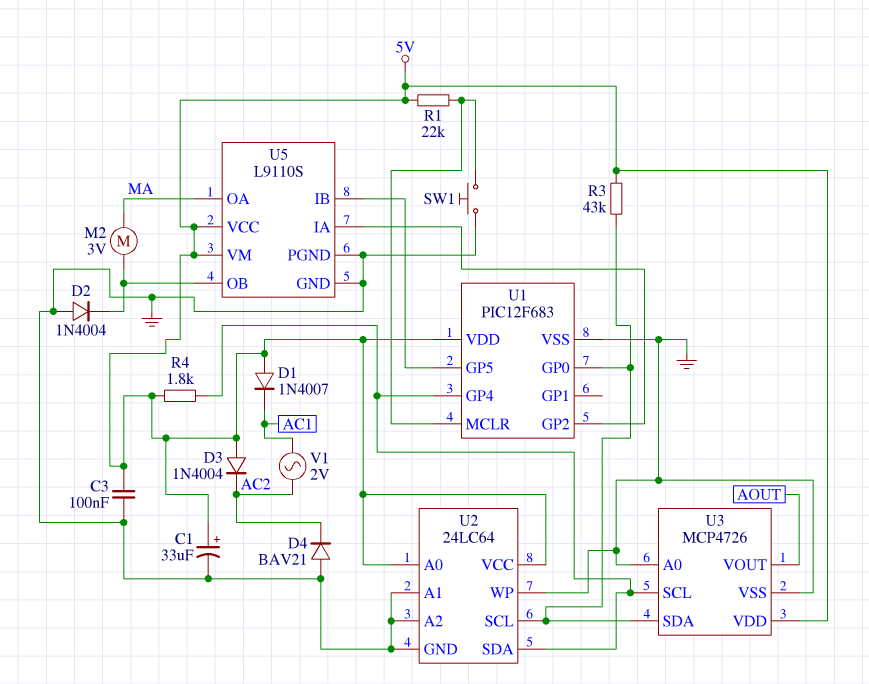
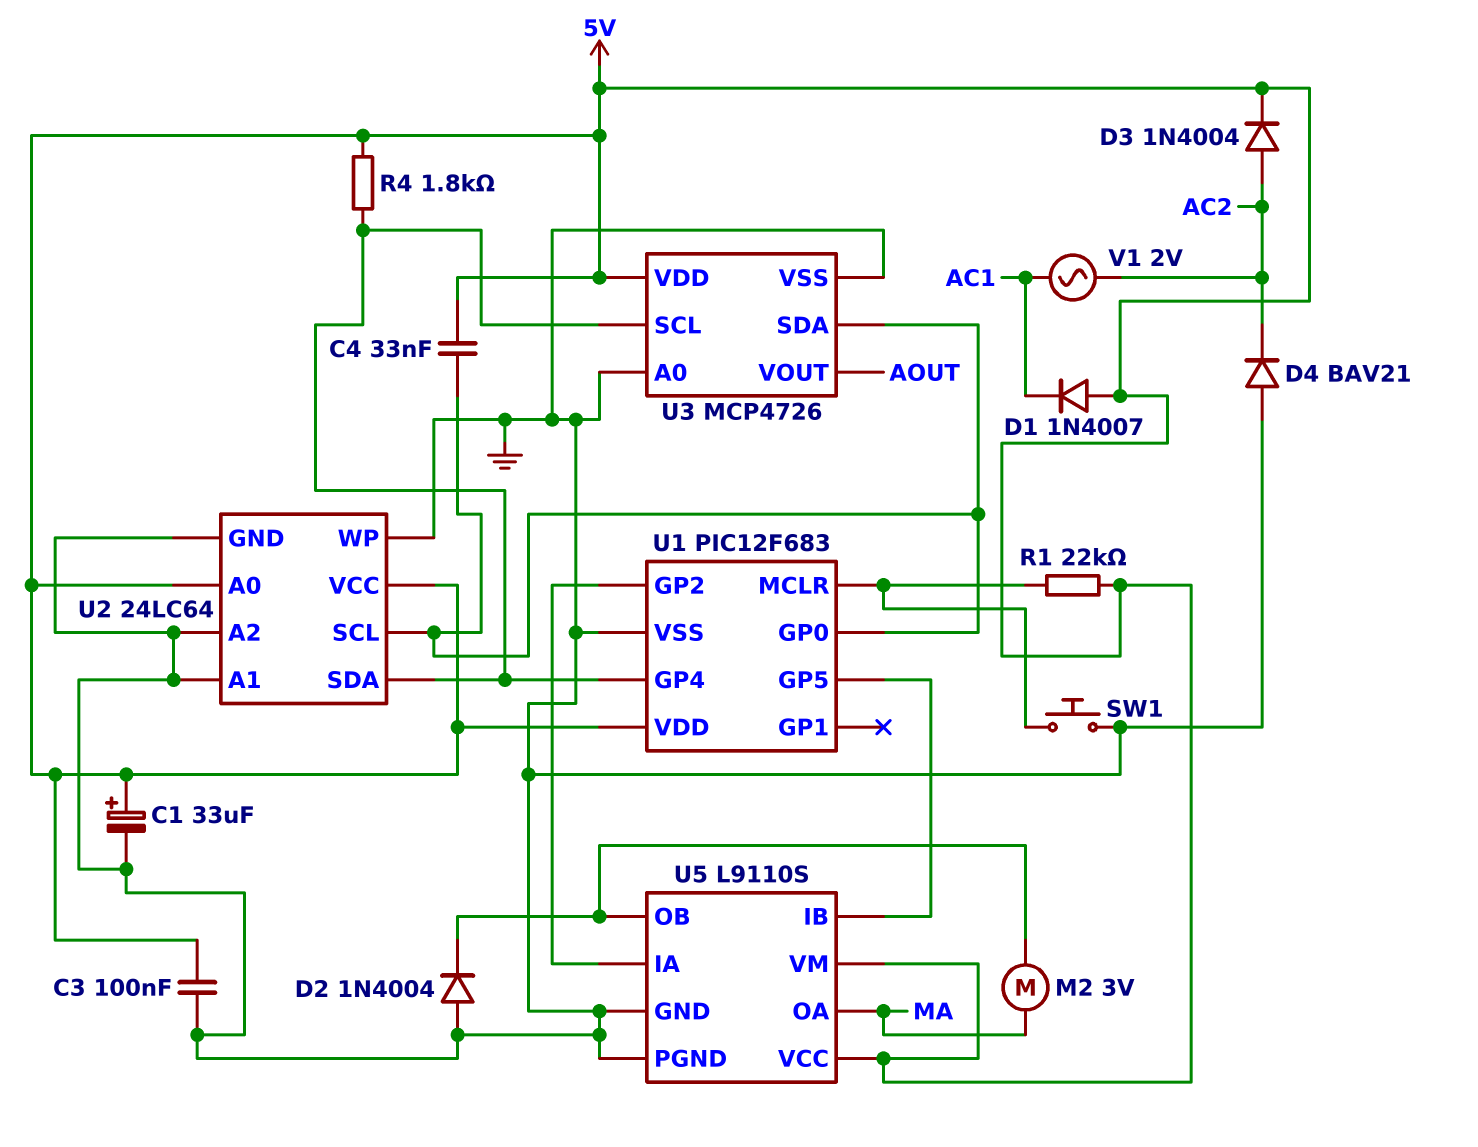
C4: none -> 33nF (5V, U1/GP0)
D3: diode 1N4004 (A 5V, K AC2) -> diode 1N4004 (A AC2, K 5V)
R3: 43k (5V, U1/GP0) -> none

